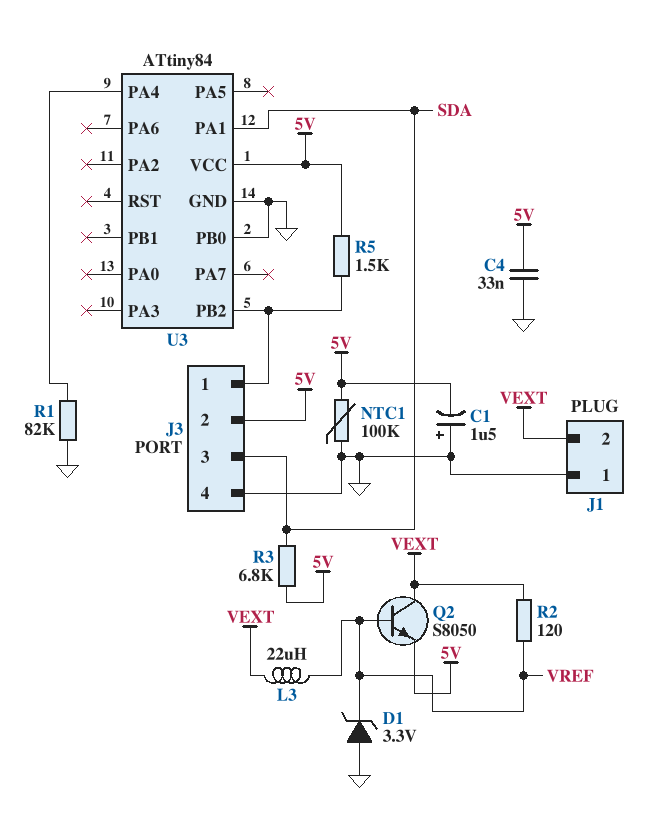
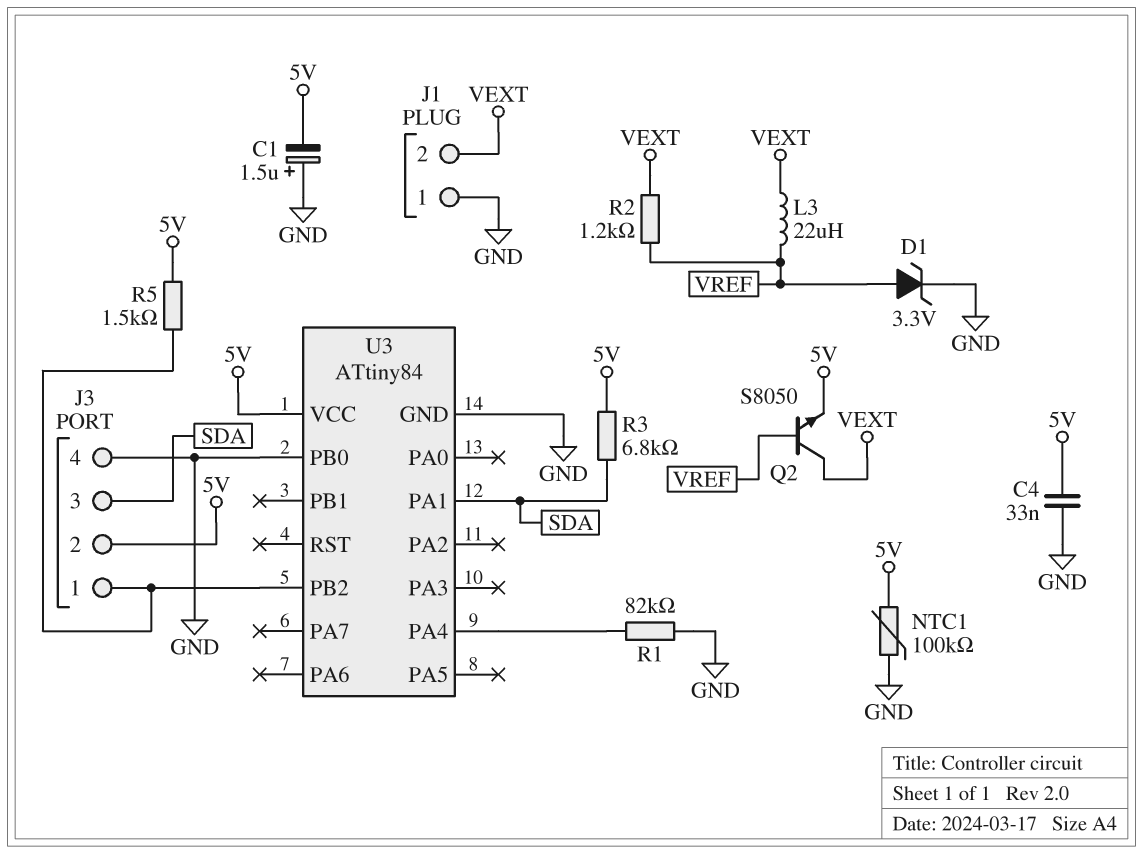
D1: zener 3.3V (A GND, K VREF) -> zener 3.3V (A VREF, K GND)
R2: 120 (VEXT, VREF) -> 1.2k (VEXT, VREF)

